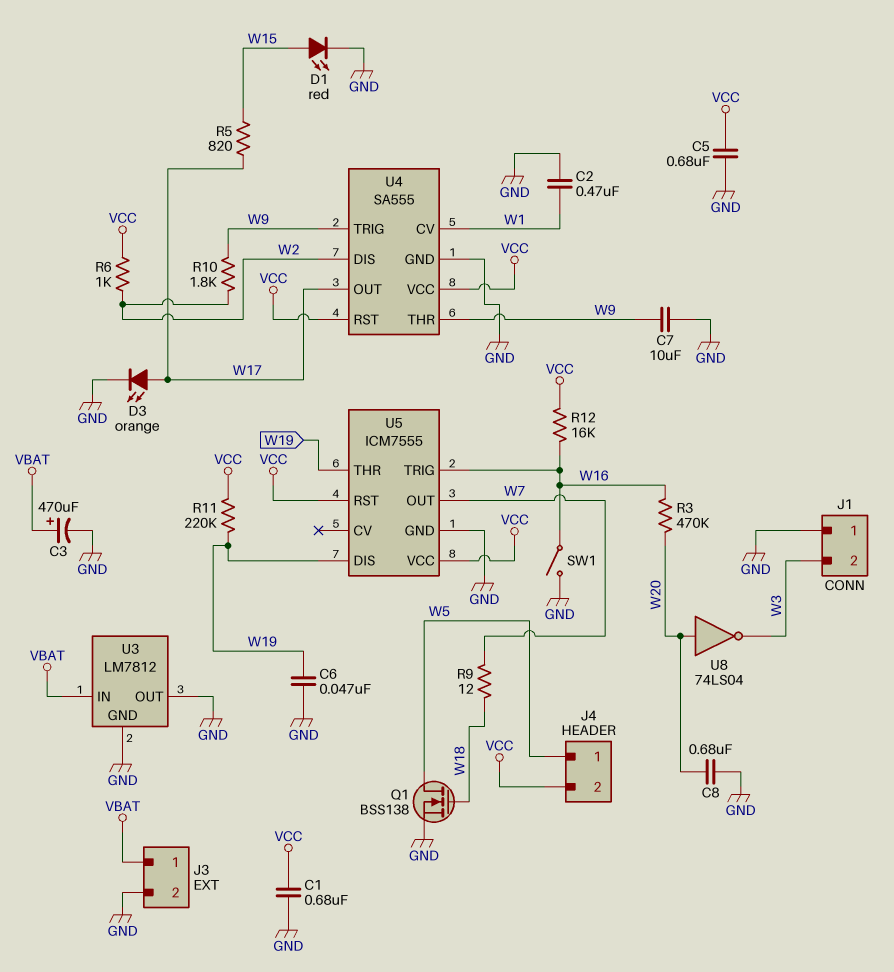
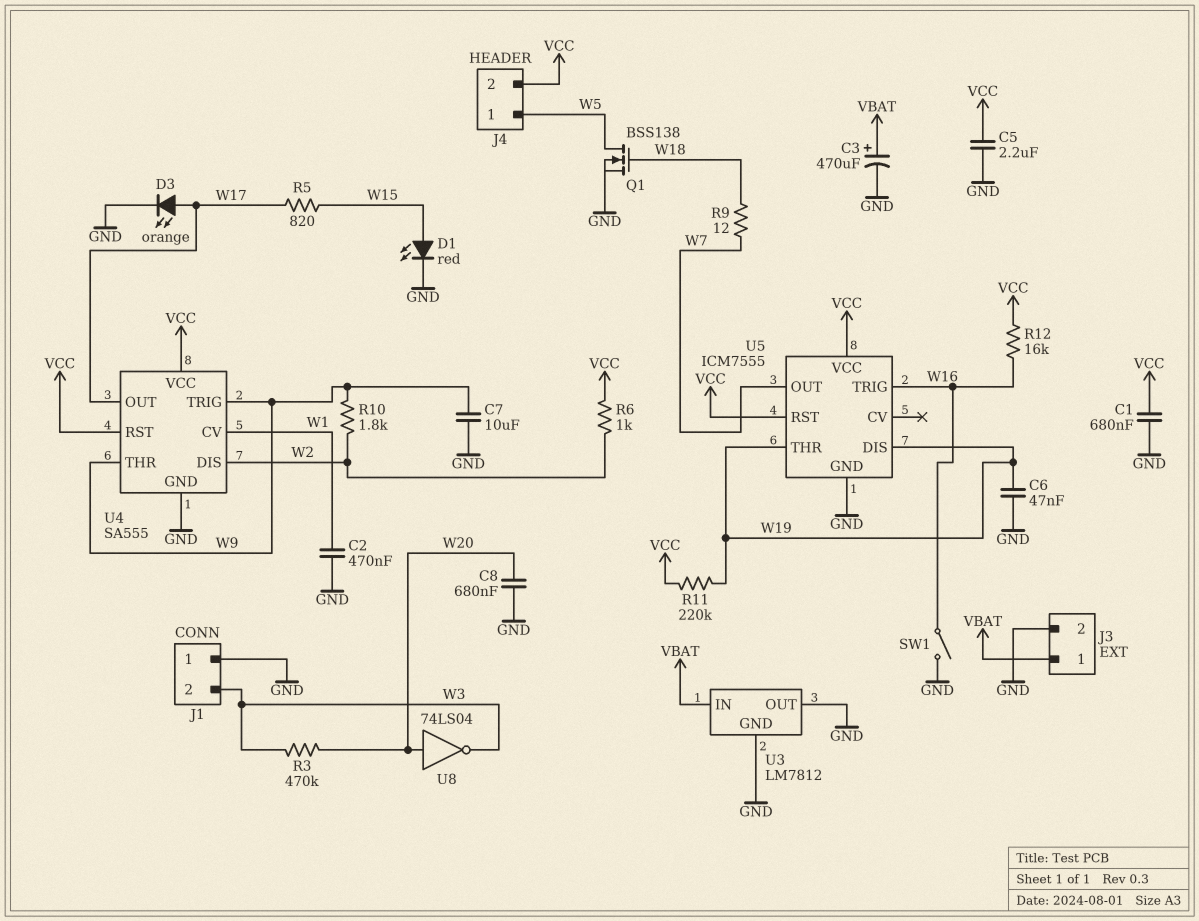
C5: 680nF (GND, VCC) -> 2.2uF (GND, VCC)
R3: 470k (W16, W20) -> 470k (W3, W20)

